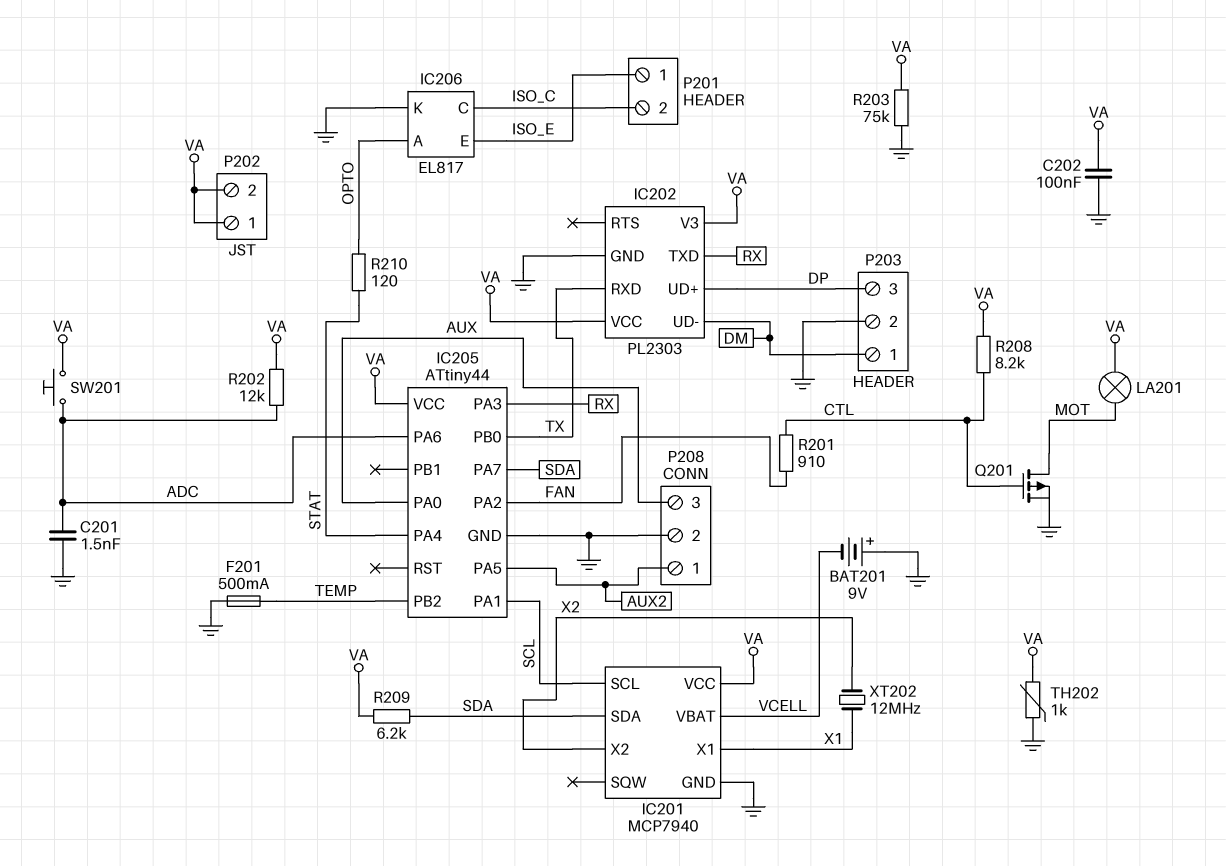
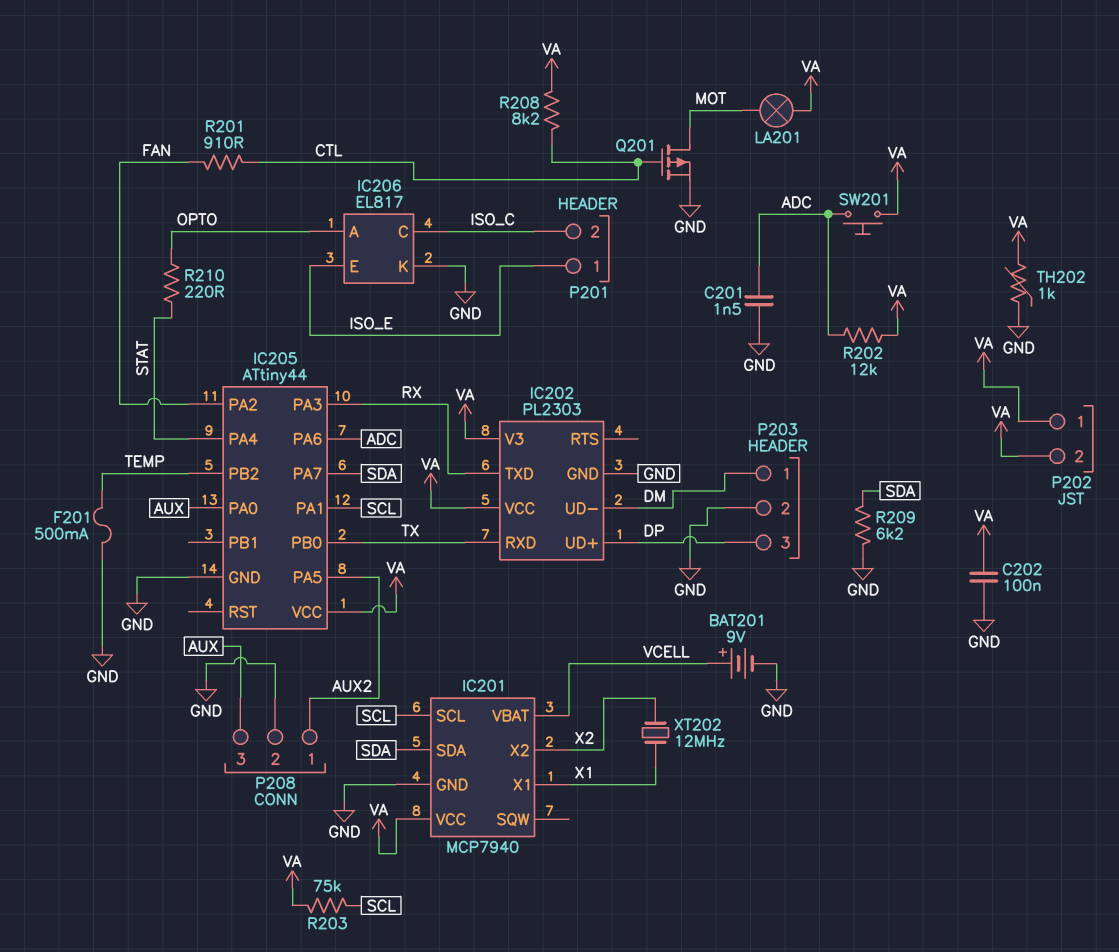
BAT201: 9V (plus GND, minus VCELL) -> 9V (plus VCELL, minus GND)
R203: 75k (GND, VA) -> 75k (SCL, VA)
R209: 6.2k (SDA, VA) -> 6.2k (GND, SDA)
R210: 120 (OPTO, STAT) -> 220 (OPTO, STAT)

